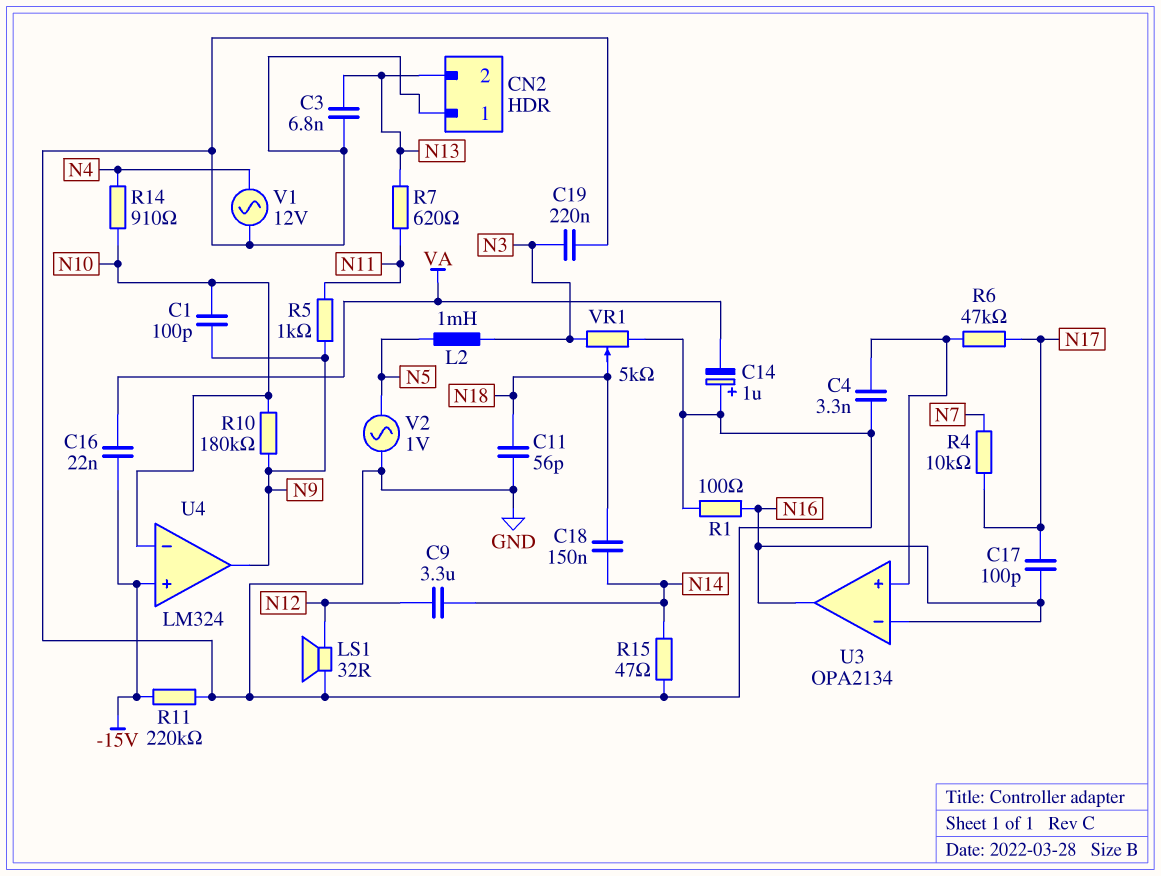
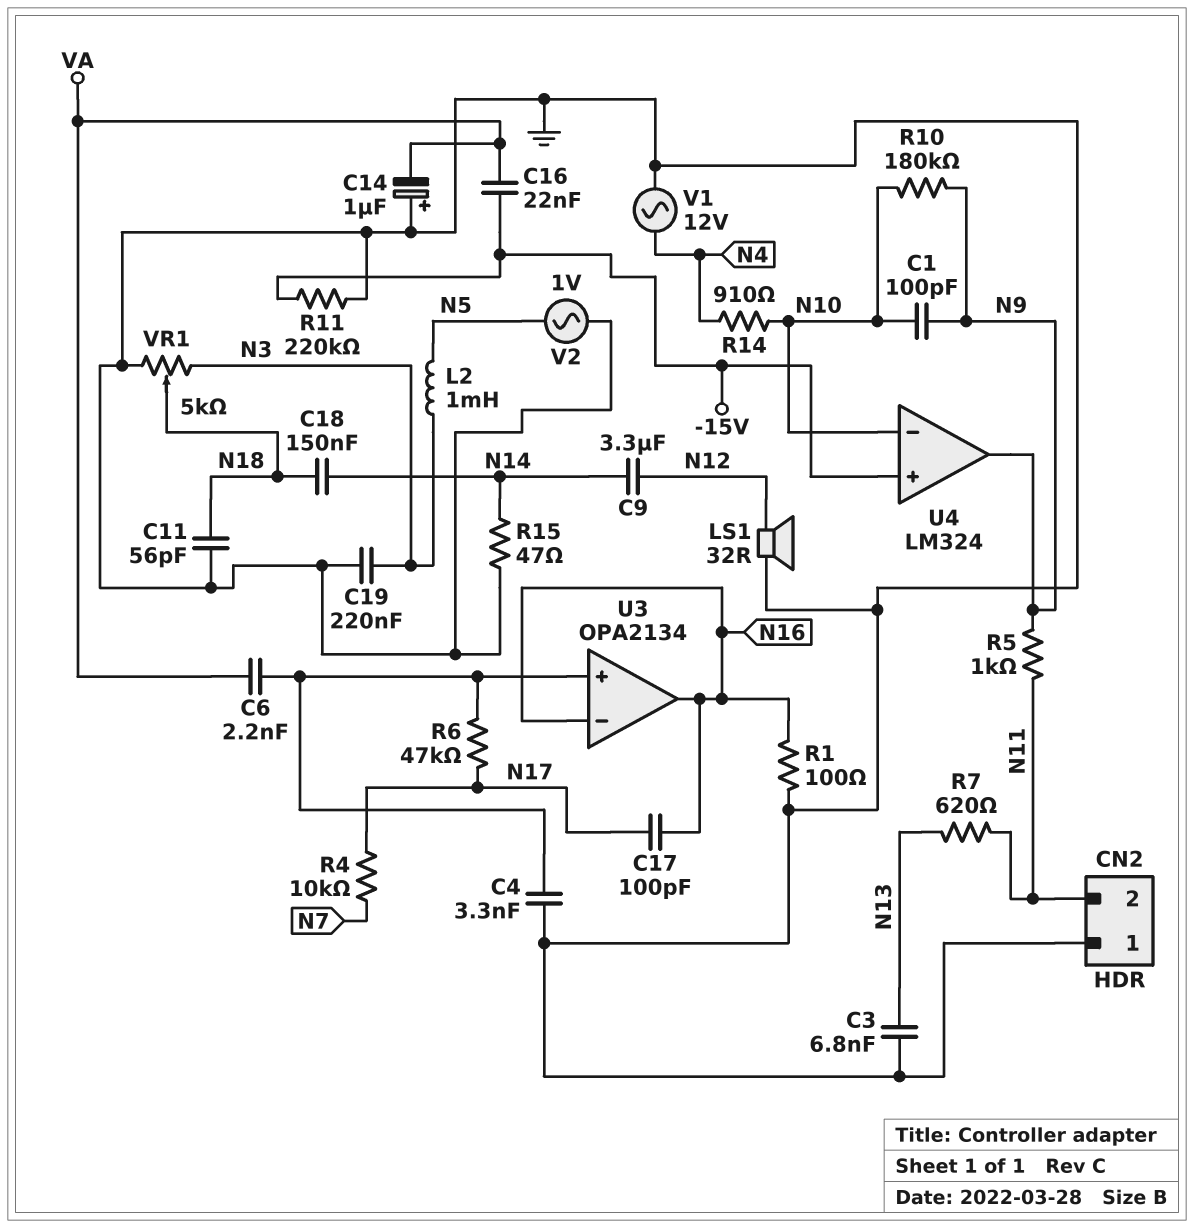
C6: none -> 2.2nF (U3/in+, VA)
CN2 pin 2: N13 -> N11

